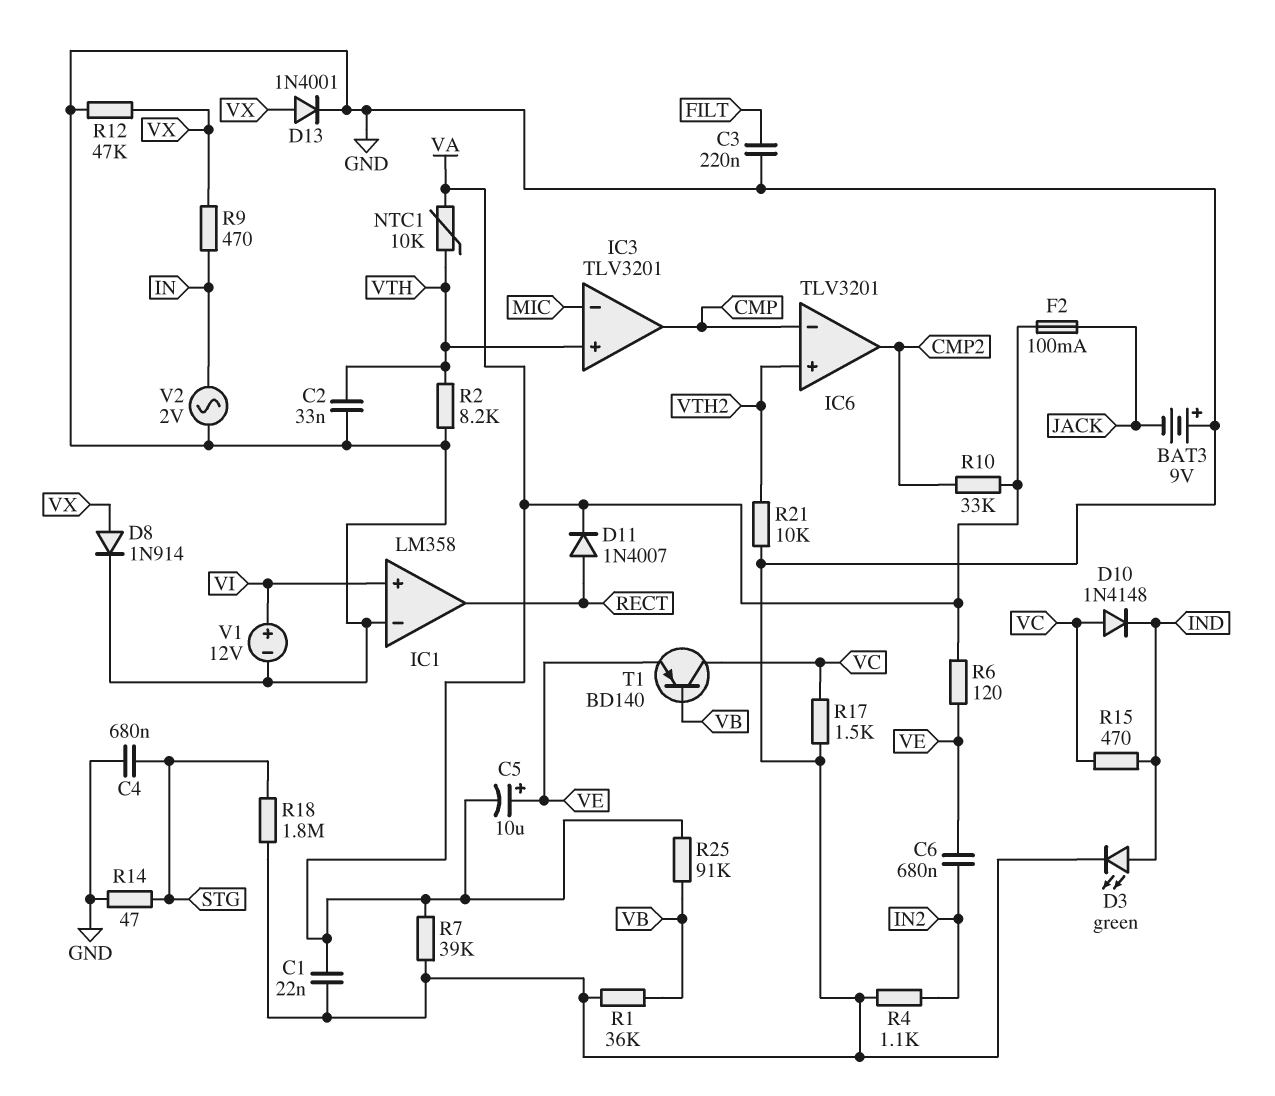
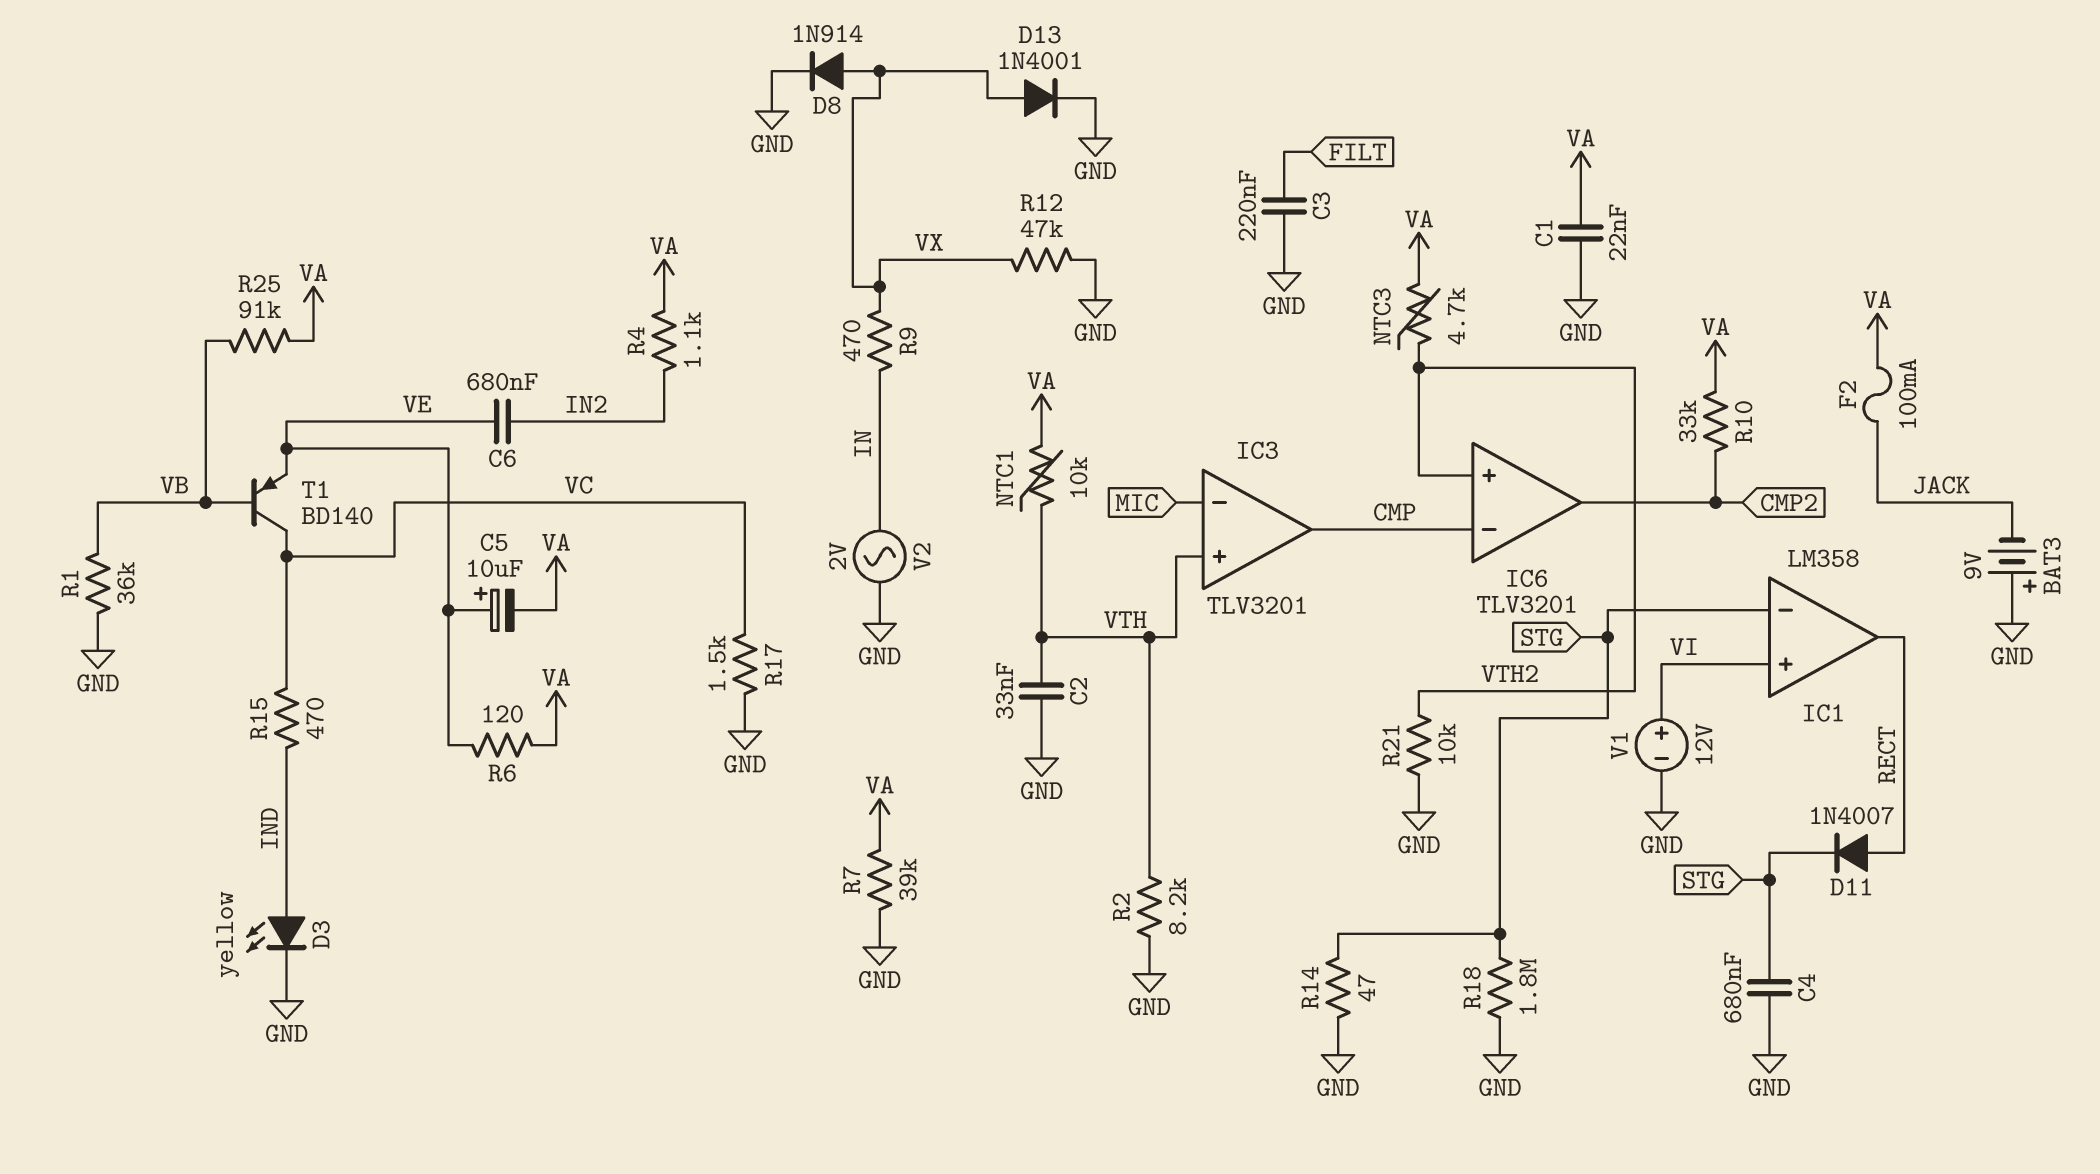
D3: LED green (A IND, K GND) -> LED yellow (A IND, K GND)
D10: diode 1N4148 (A VC, K IND) -> none
D11: diode 1N4007 (A RECT, K VA) -> diode 1N4007 (A RECT, K STG)
IC1 pin in-: GND -> STG
NTC3: none -> 4.7k (VA, VTH2)
R4: 1.1k (GND, IN2) -> 1.1k (IN2, VA)

